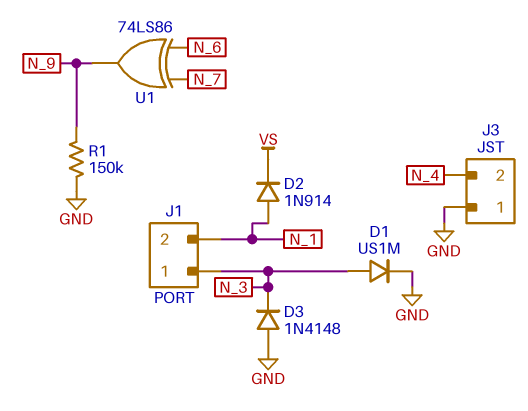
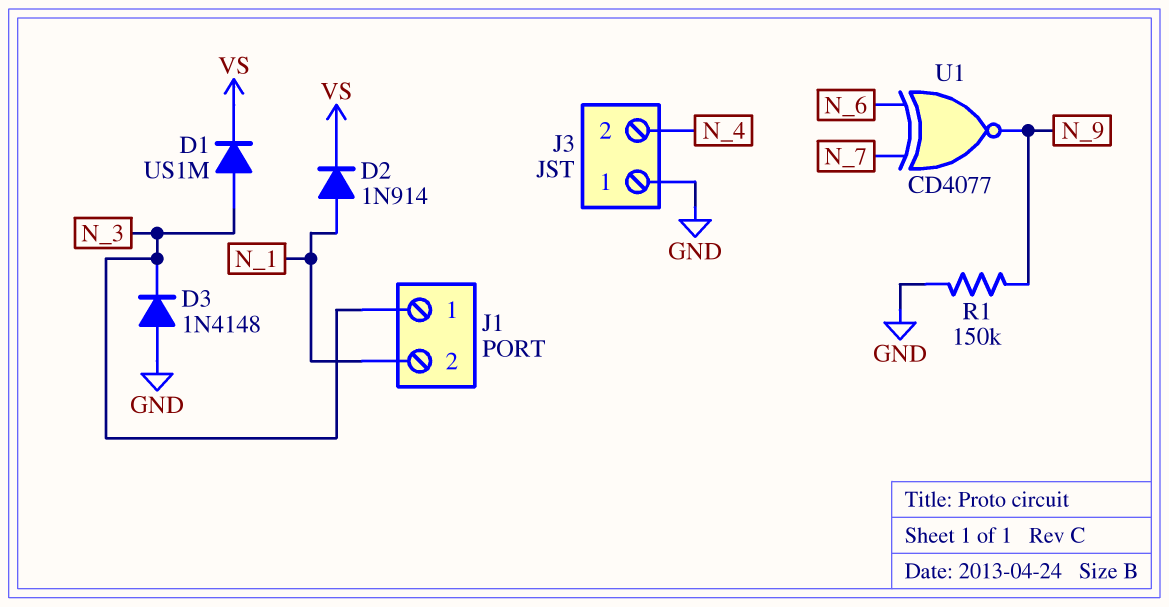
D1: diode US1M (A N_3, K GND) -> diode US1M (A N_3, K VS)
U1: XOR 74LS86 (in N_6, in N_7, out N_9) -> XNOR CD4077 (in N_6, in N_7, out N_9)

